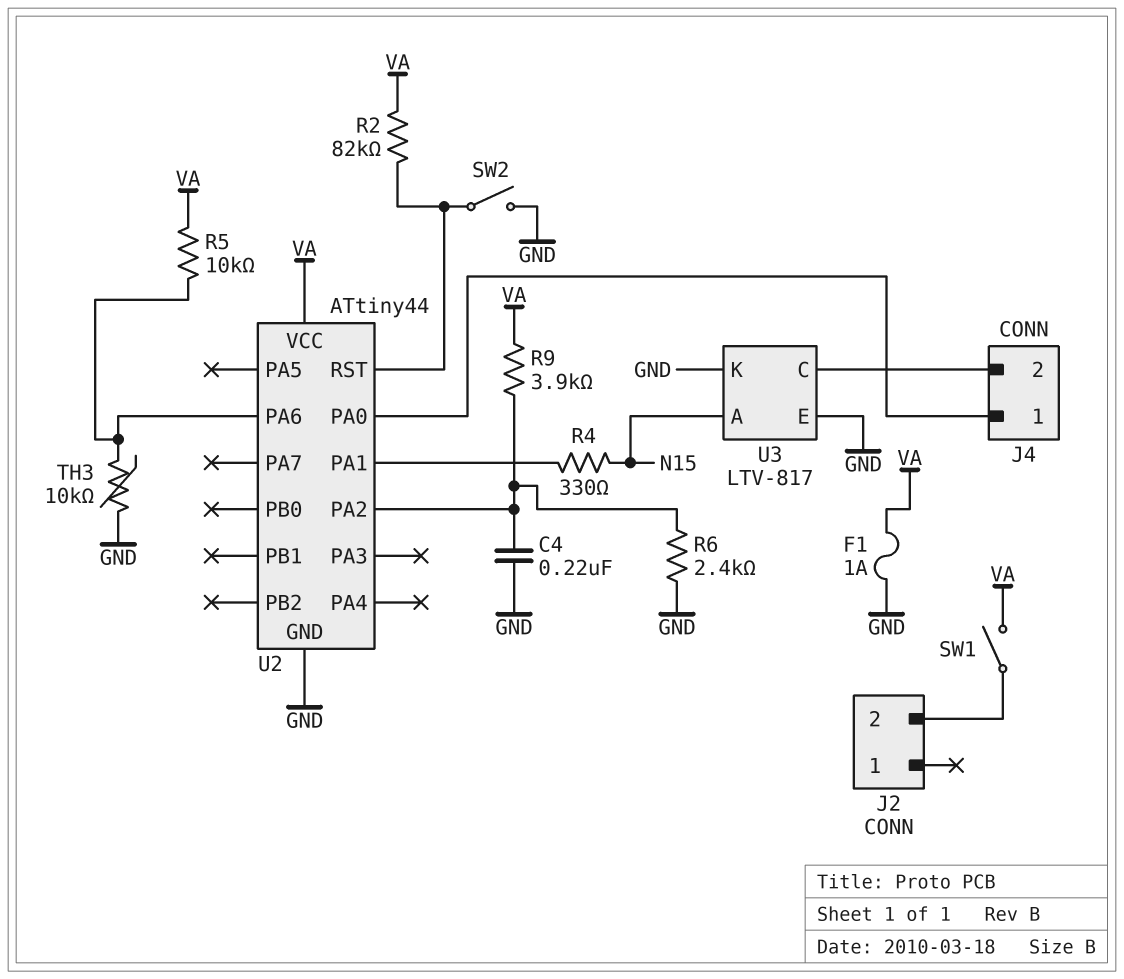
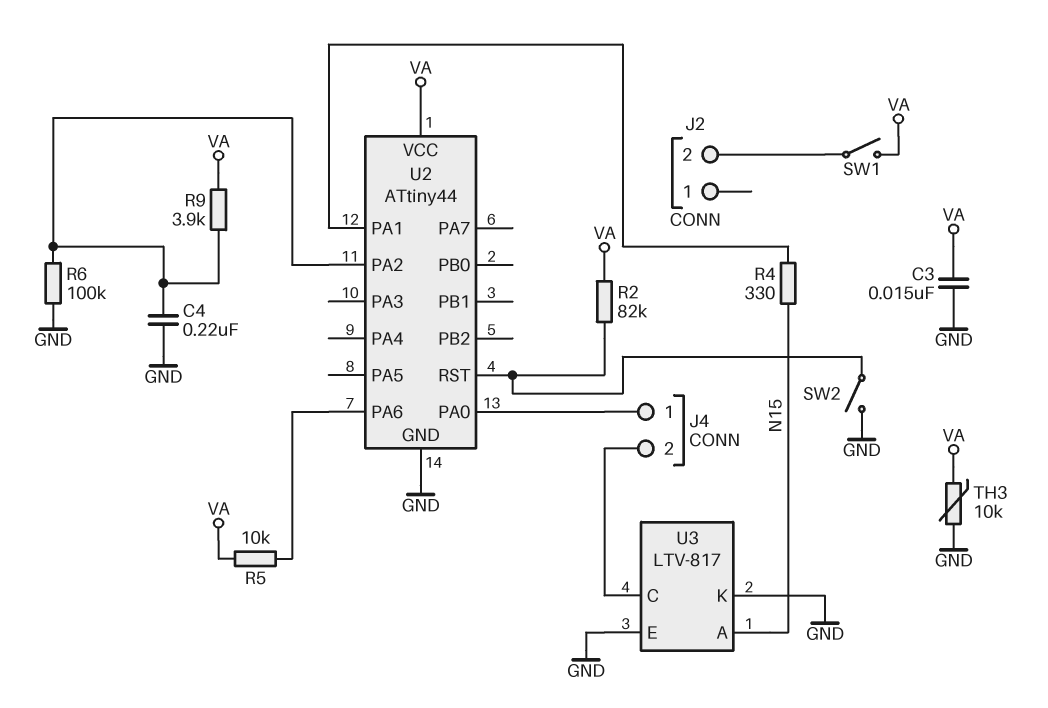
C3: none -> 15nF (GND, VA)
F1: 1A (GND, VA) -> none
R6: 2.4k (GND, U2/PA2) -> 100k (GND, U2/PA2)
TH3: 10k (GND, U2/PA6) -> 10k (GND, VA)

